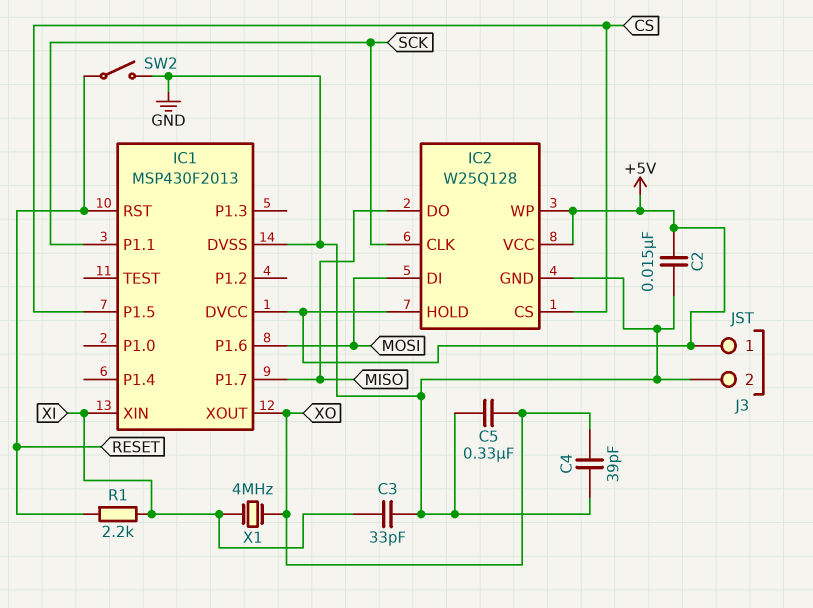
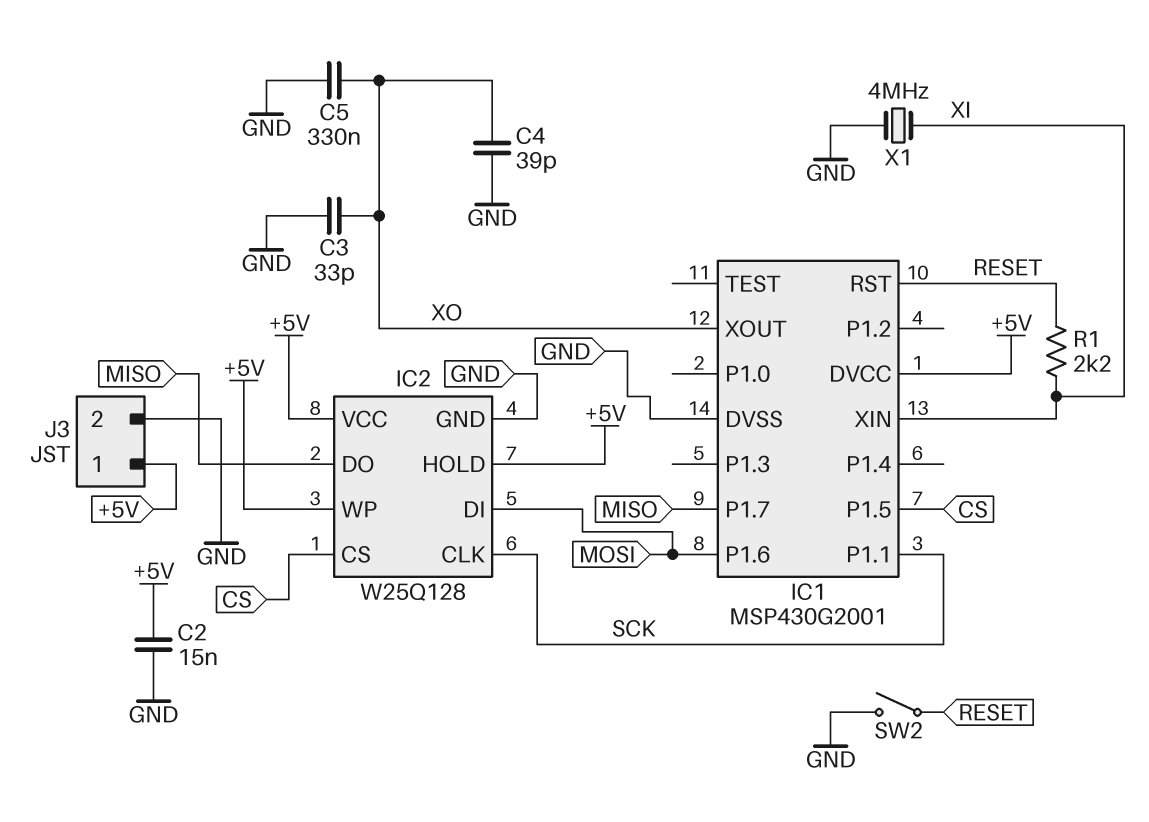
C3: 33pF (GND, XI) -> 33pF (GND, XO)
IC1: MSP430F2013 -> MSP430G2001
X1: 4MHz (XI, XO) -> 4MHz (GND, XI)

